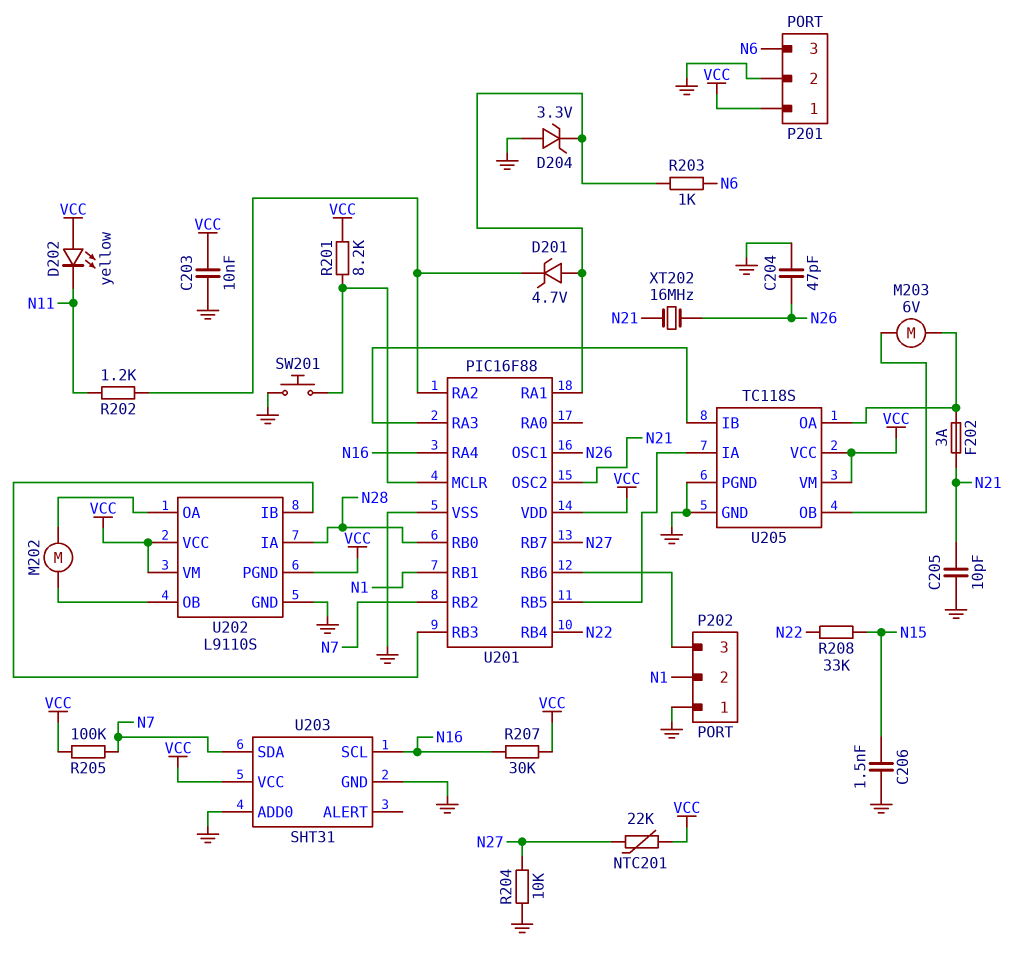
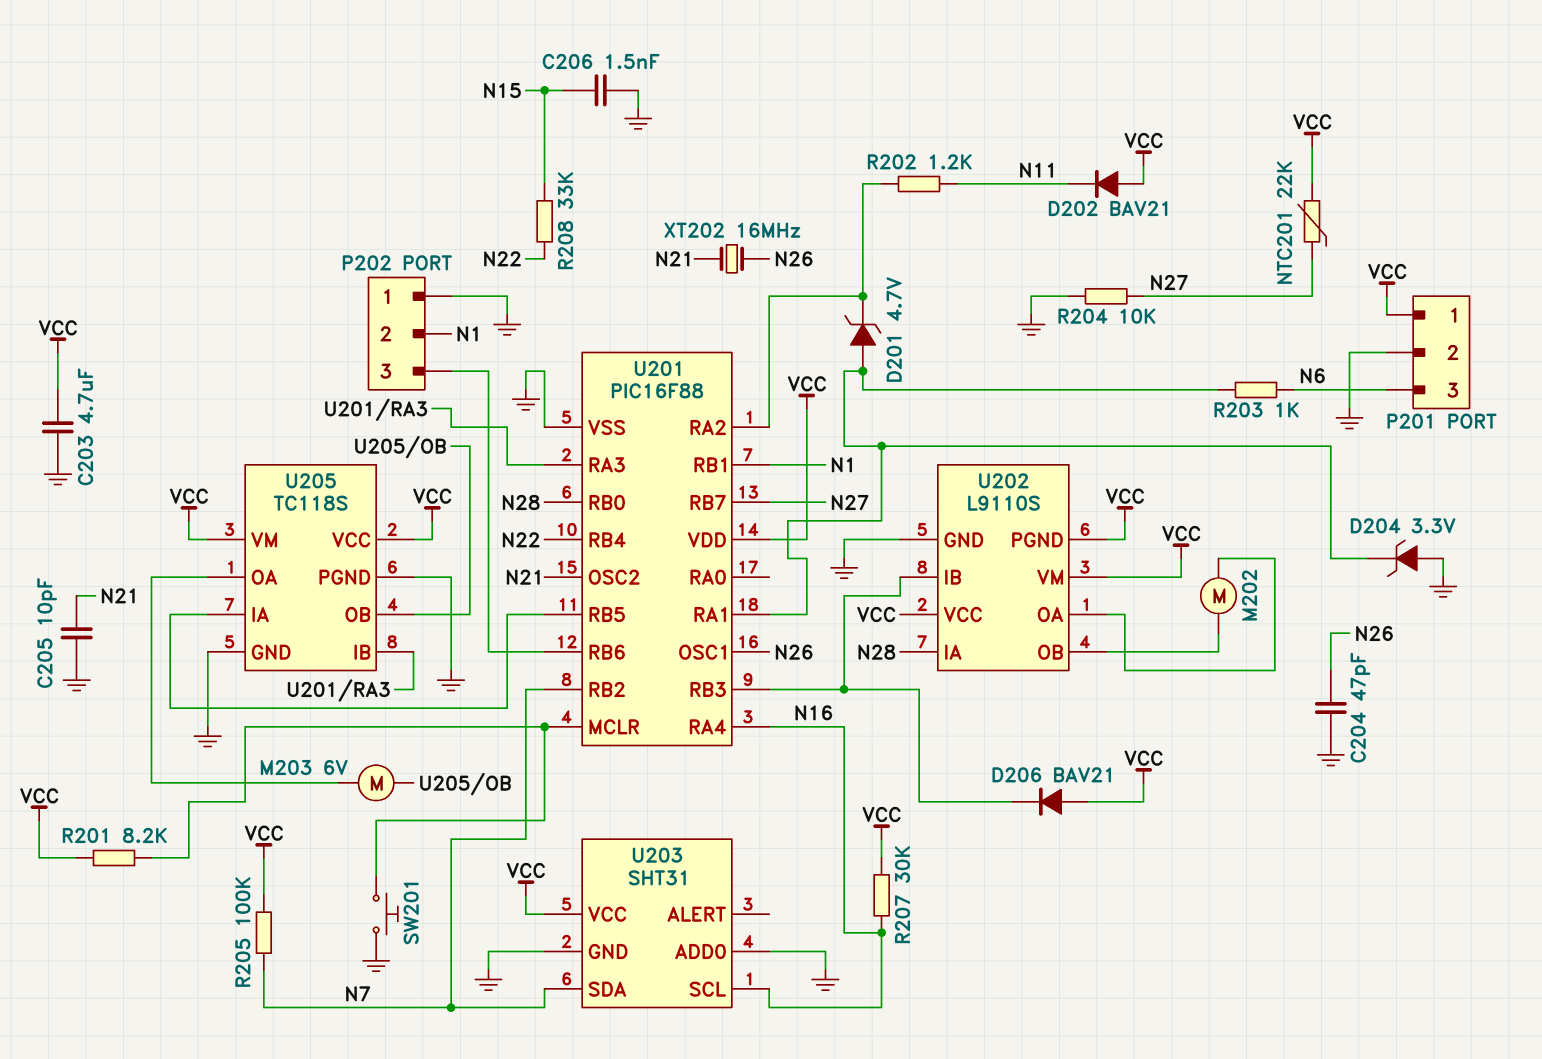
C203: 10nF (GND, VCC) -> 4.7uF (GND, VCC)
D202: LED yellow (A VCC, K N11) -> diode BAV21 (A VCC, K N11)
D206: none -> diode BAV21 (A VCC, K U201/RB3)
F202: 3A (N21, U205/OA) -> none

